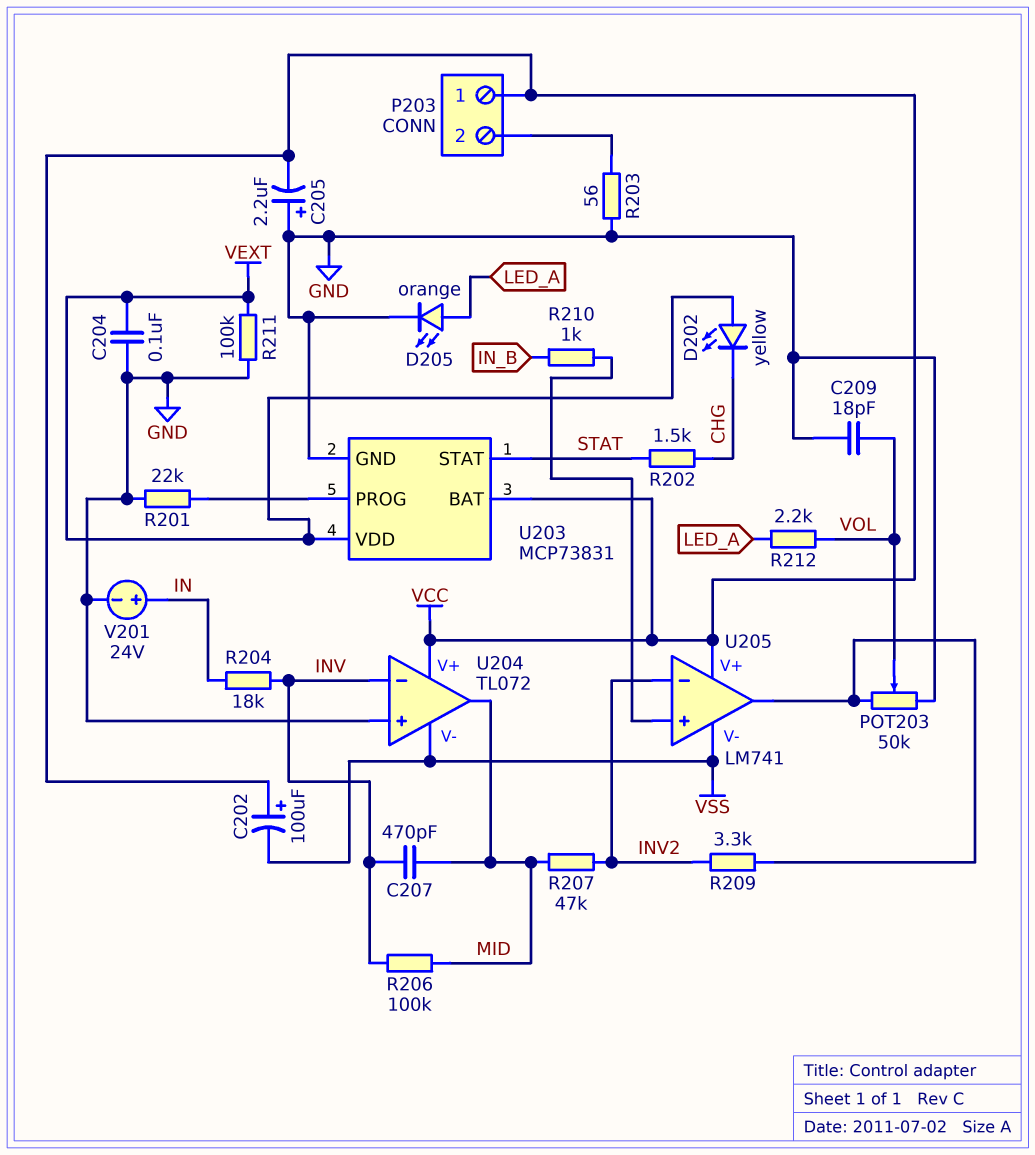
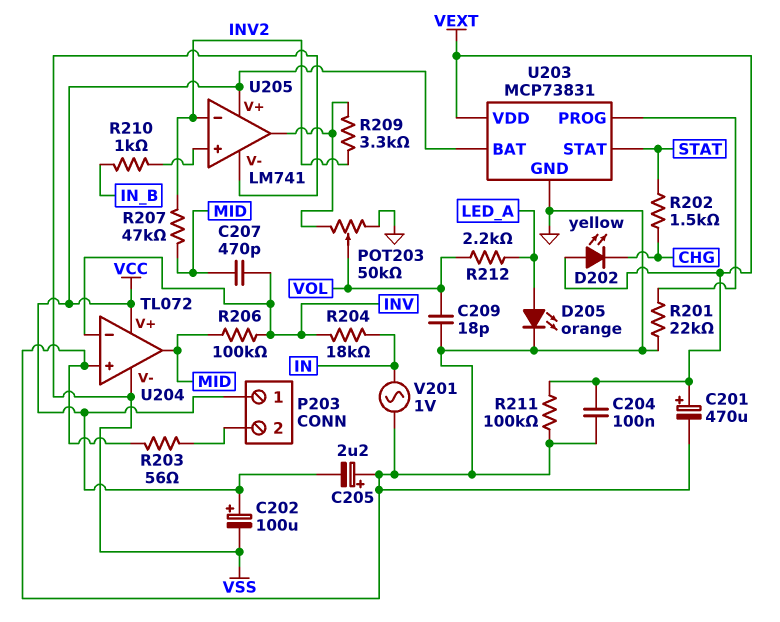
C201: none -> 470uF (plus VEXT, minus GND)
V201: 24V (plus IN, minus GND) -> AC 1V (GND, IN)

